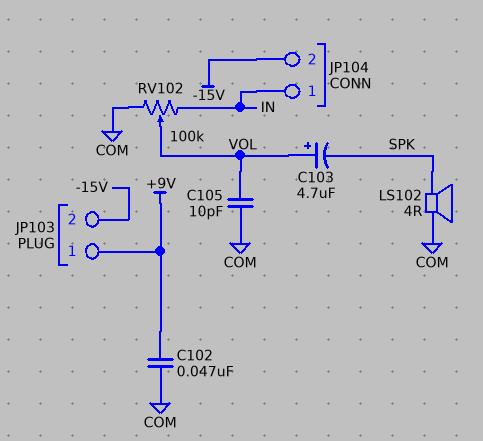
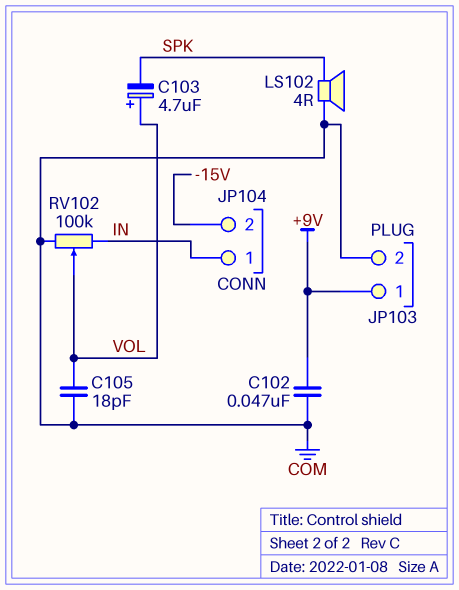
C105: 10pF (COM, VOL) -> 18pF (COM, VOL)
JP103 pin 2: -15V -> COM

